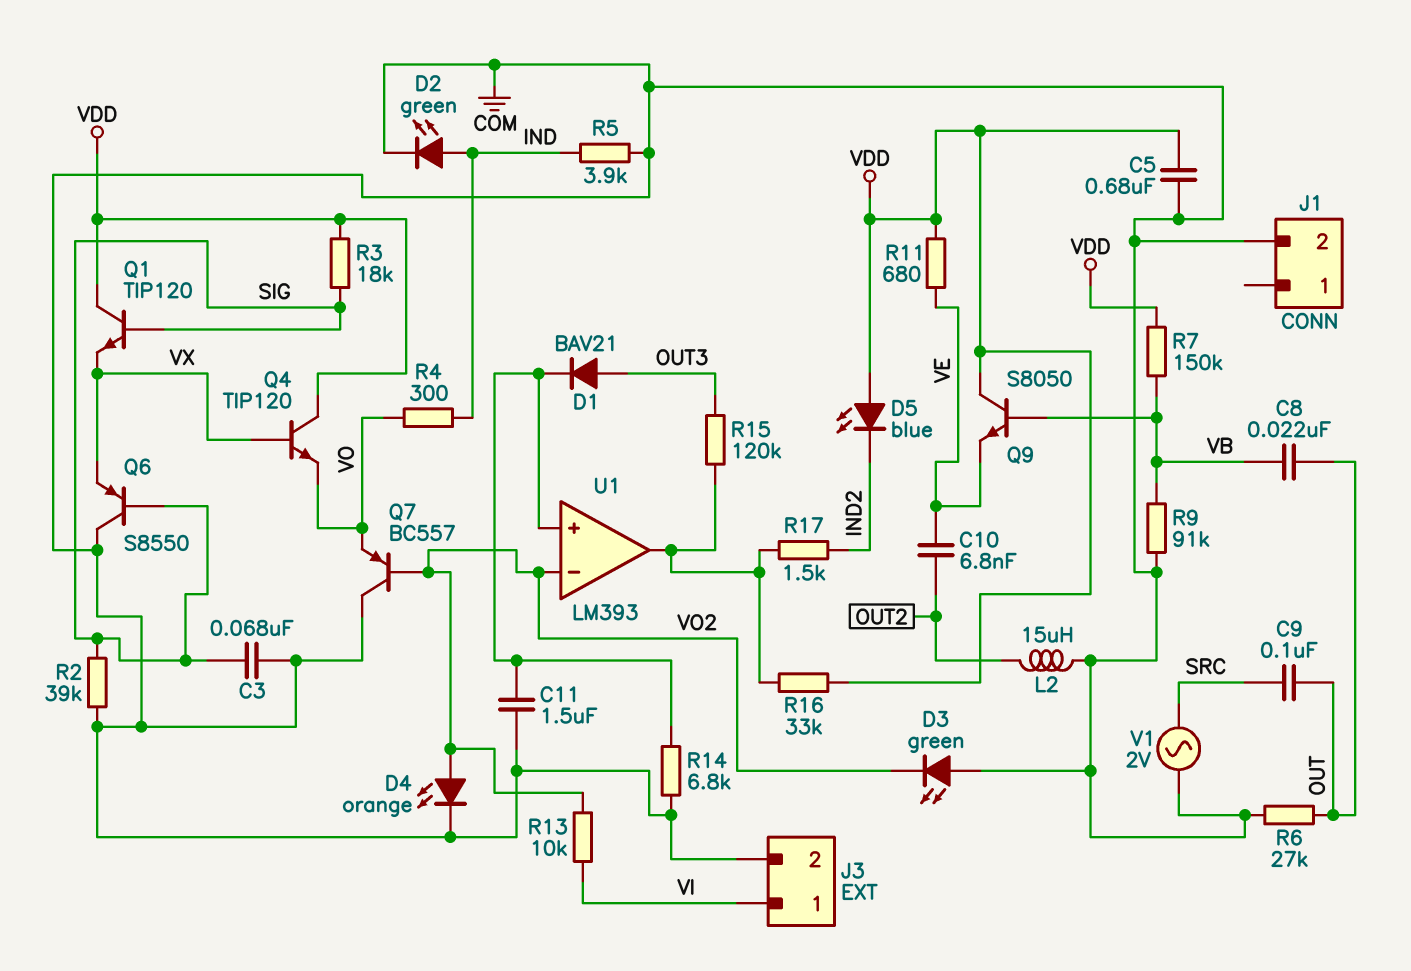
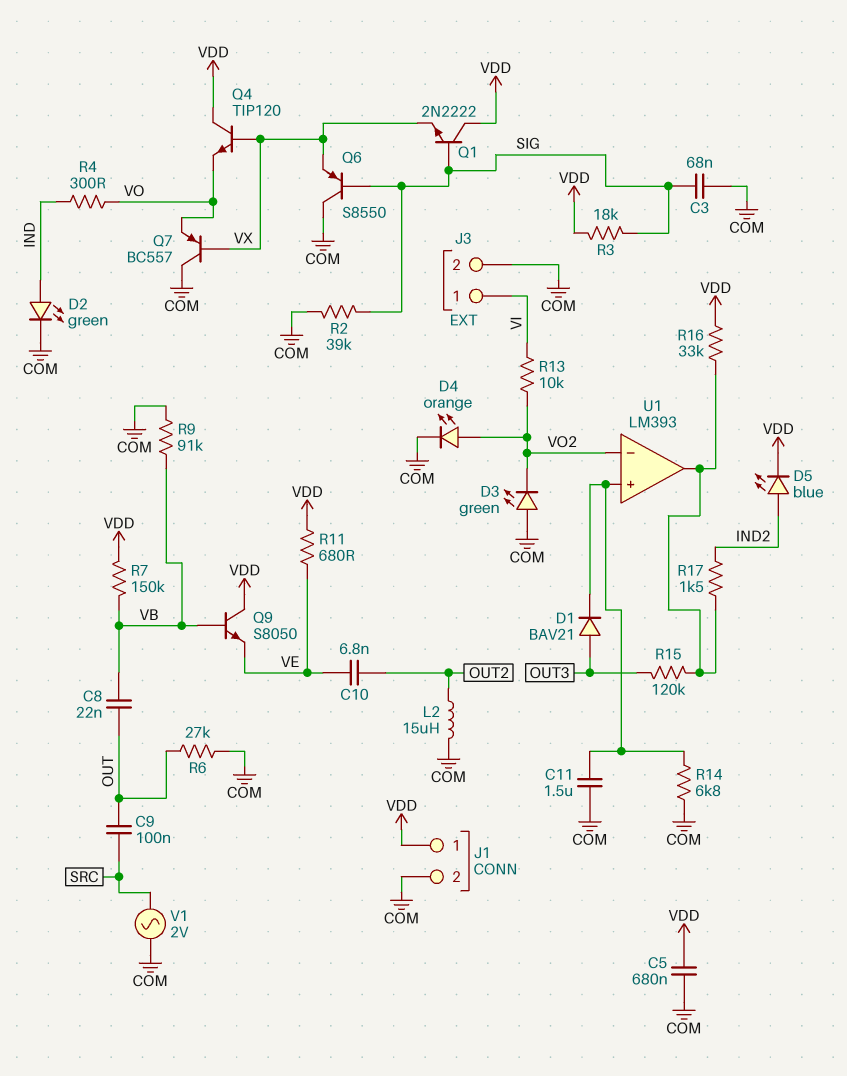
D5: LED blue (A VDD, K IND2) -> LED blue (A IND2, K VDD)
J1 pin 1: none -> VDD
Q1: NPN TIP120 (B SIG, C VDD, E VX) -> NPN 2N2222 (B SIG, C VDD, E VX)
Q7: PNP BC557 (B VO2, C COM, E VO) -> PNP BC557 (B VX, C COM, E VO)
R5: 3.9k (COM, IND) -> none

